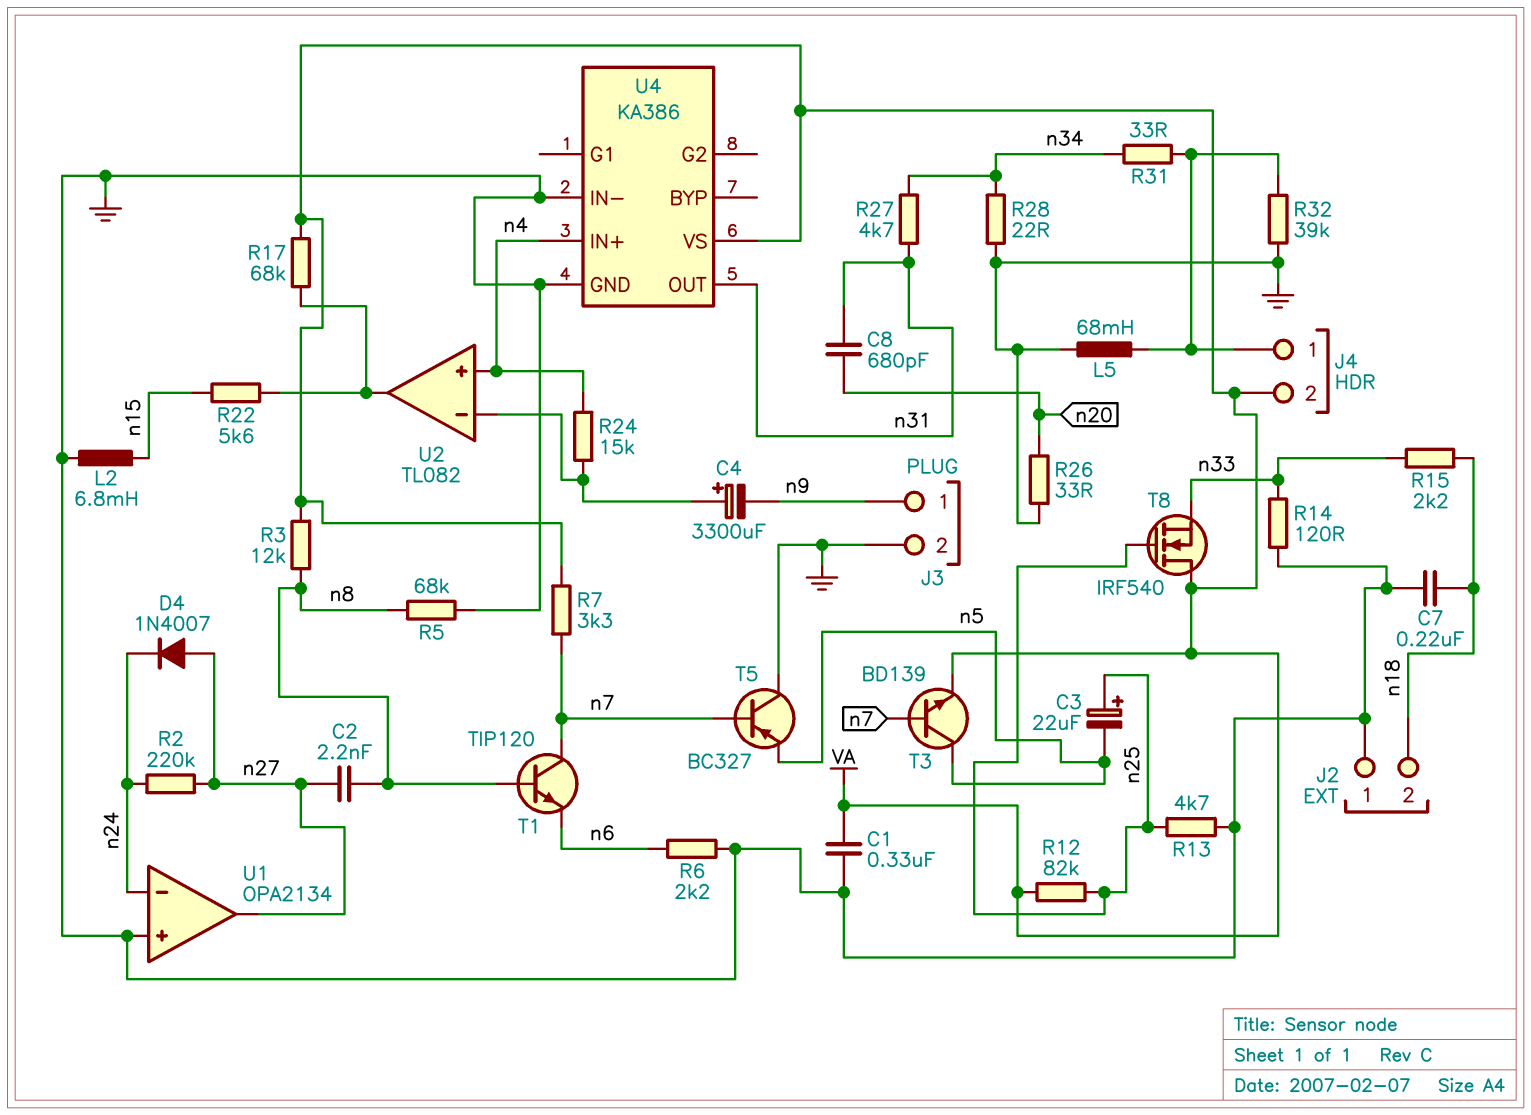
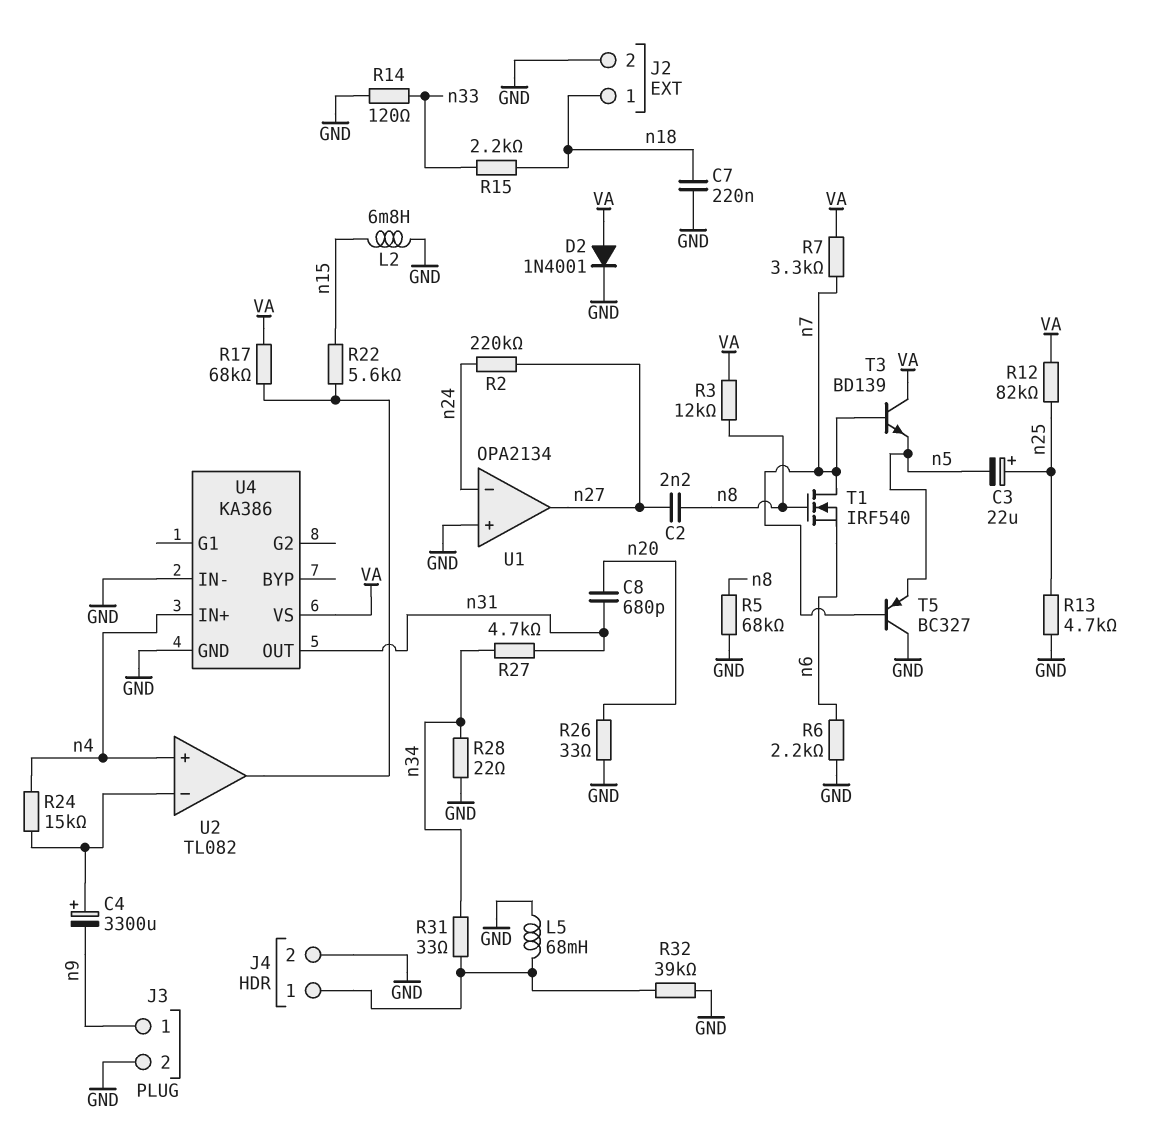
C1: 330nF (GND, VA) -> none
D2: none -> diode 1N4001 (A VA, K GND)
D4: diode 1N4007 (A n27, K n24) -> none
J2 pin 1: GND -> n18
J2 pin 2: n18 -> GND
J4 pin 2: VA -> GND
T1: NPN TIP120 (B n8, C n7, E n6) -> NMOS IRF540 (G n8, D n7, S n6)
T3: NPN BD139 (B n7, C n5, E VA) -> NPN BD139 (B n7, C VA, E n5)
T8: NMOS IRF540 (G n25, D VA, S n33) -> none

